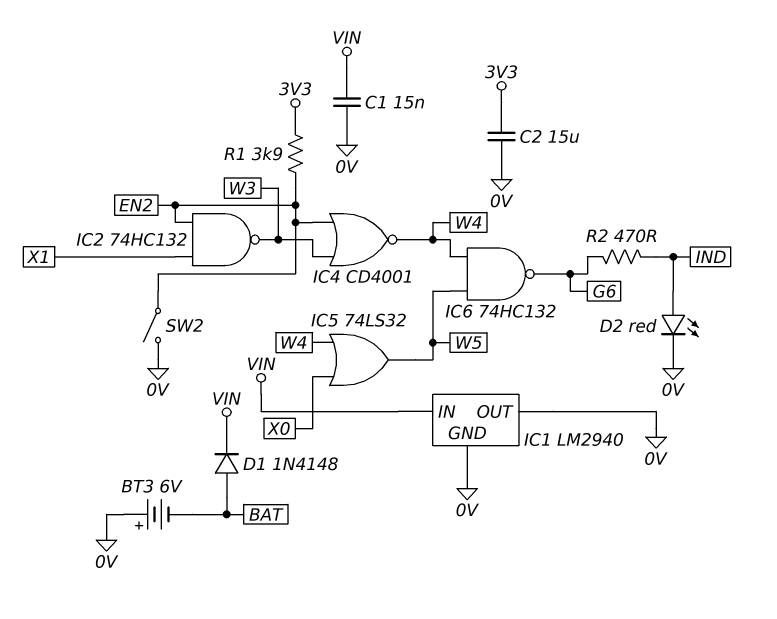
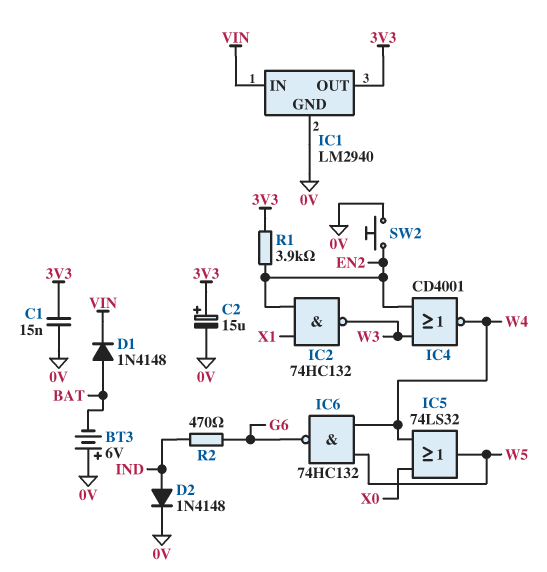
C1: 15nF (0V, VIN) -> 15nF (0V, 3V3)
C2: 15uF (0V, 3V3) -> 15uF (plus 3V3, minus 0V)
D2: LED red (A IND, K 0V) -> diode 1N4148 (A IND, K 0V)
IC1 pin OUT: 0V -> 3V3
SW2: switch (0V, EN2) -> button (0V, EN2)

